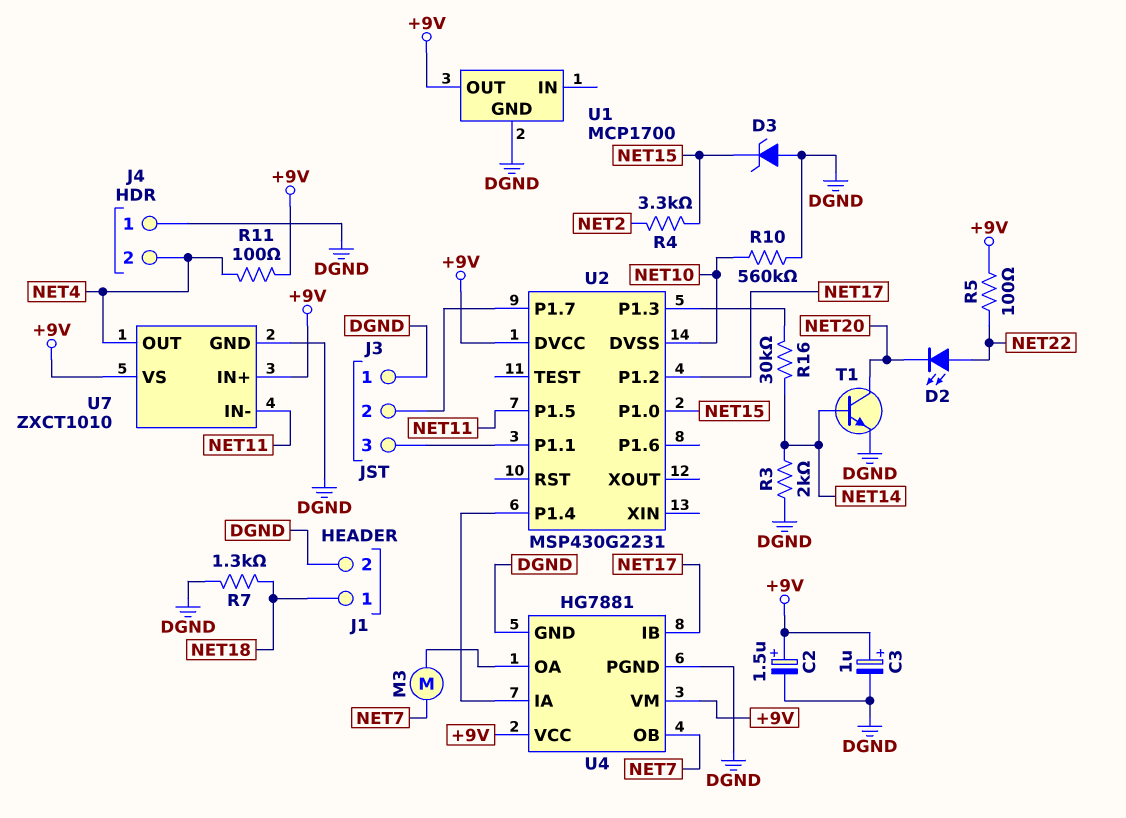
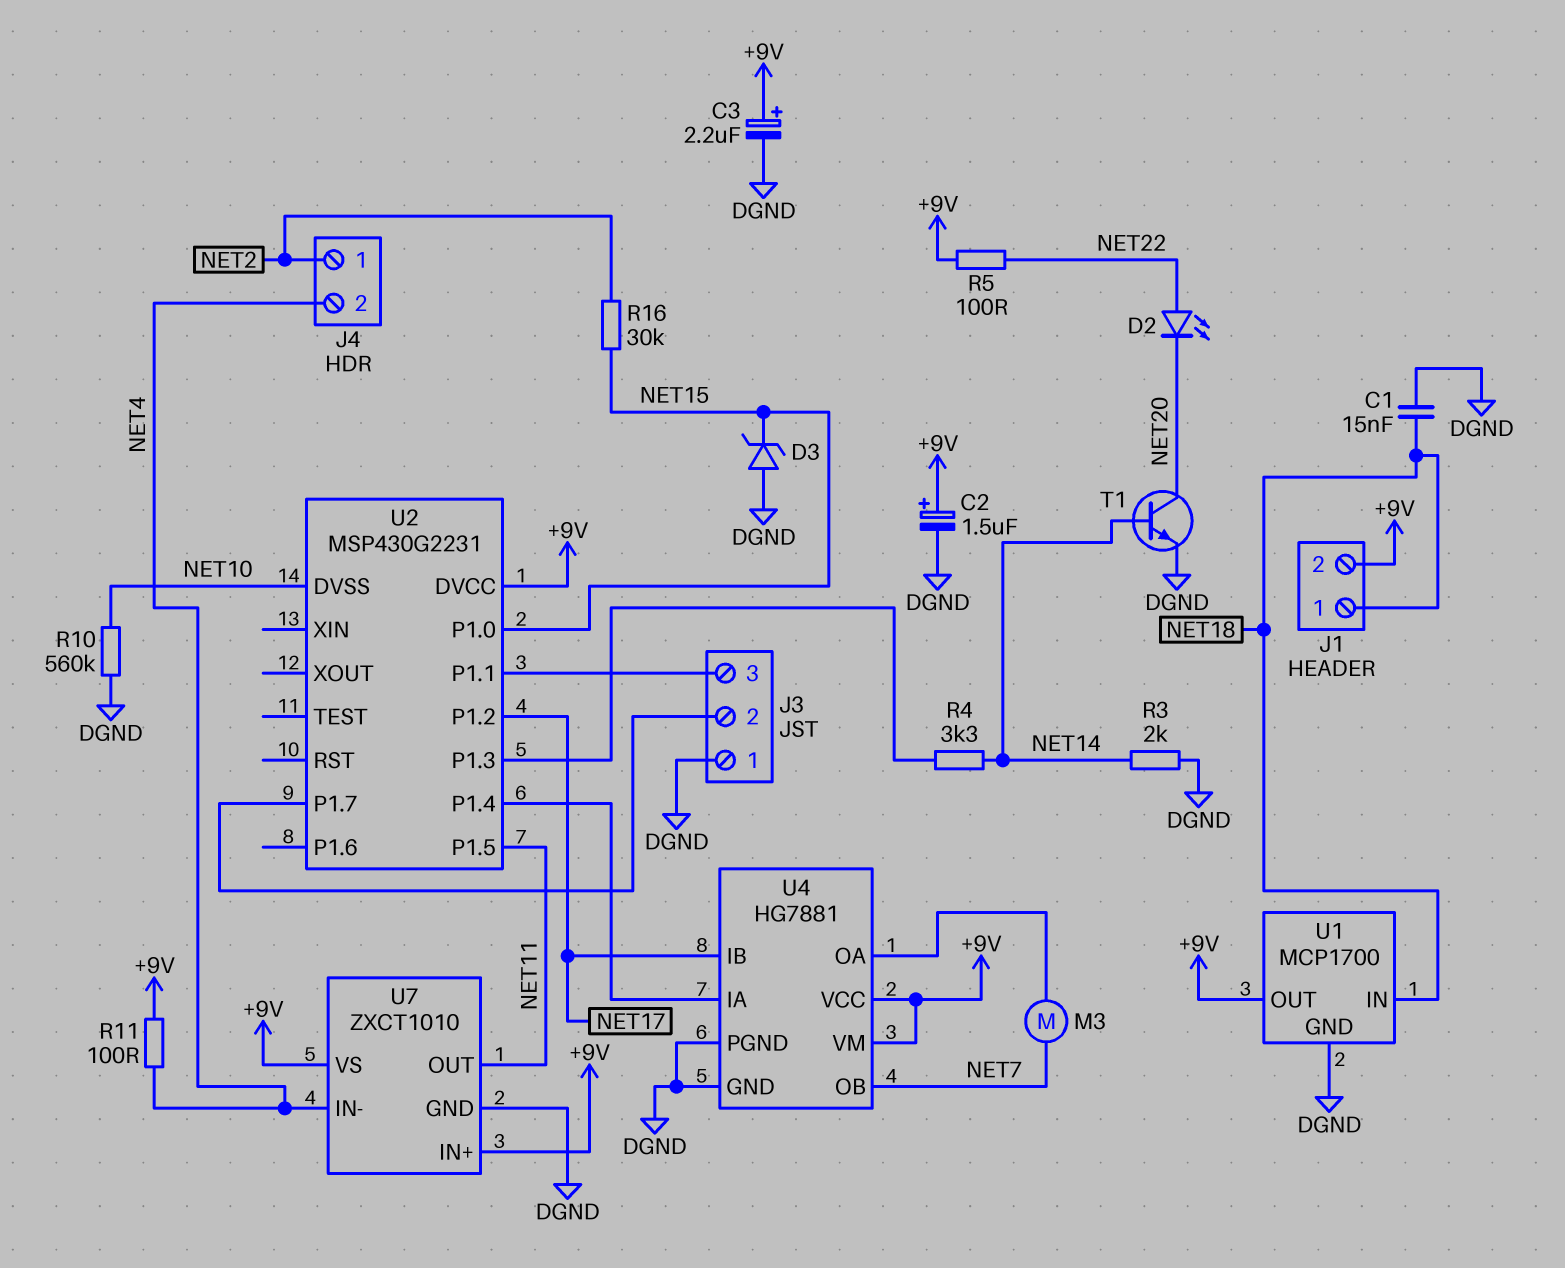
C1: none -> 15nF (DGND, NET18)
C3: 1uF (plus +9V, minus DGND) -> 2.2uF (plus +9V, minus DGND)
J1 pin 2: DGND -> +9V
J4 pin 1: DGND -> NET2
R4: 3.3k (NET2, NET15) -> 3.3k (NET14, U2/P1.3)
R7: 1.3k (DGND, NET18) -> none
R16: 30k (NET14, U2/P1.3) -> 30k (NET2, NET15)
U1 pin IN: none -> NET18
U7 pin IN-: NET11 -> NET4
U7 pin OUT: NET4 -> NET11

